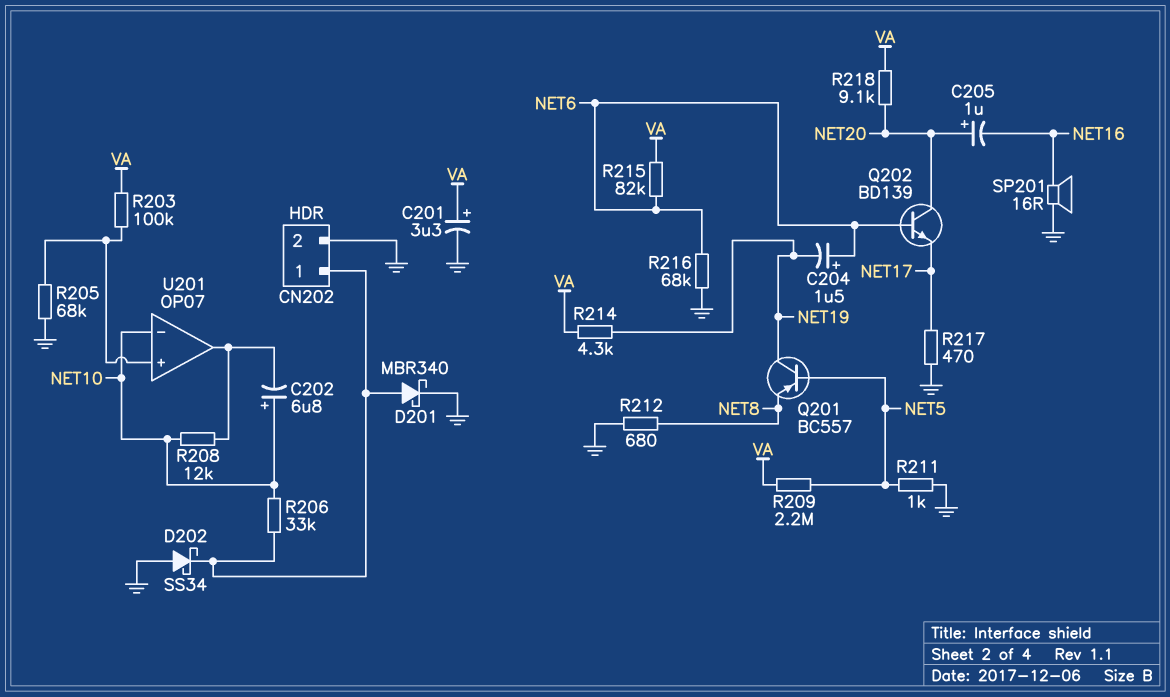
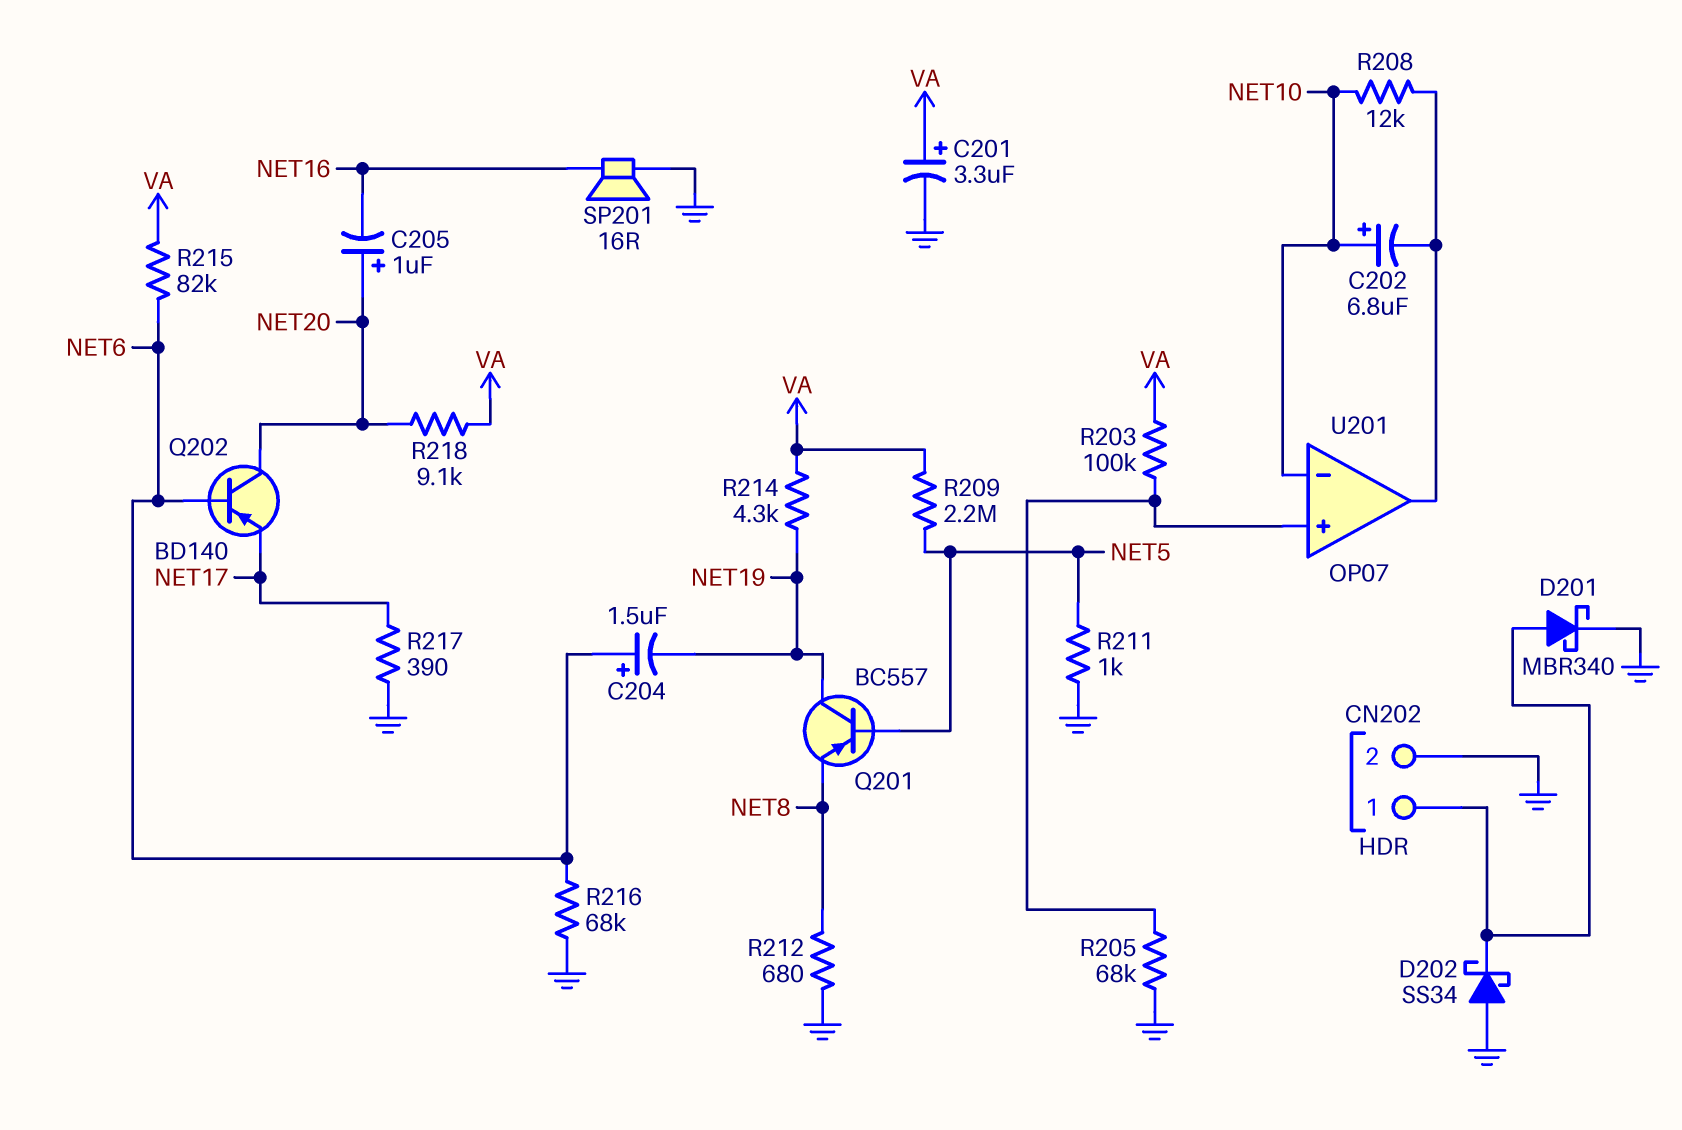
Q202: NPN BD139 (B NET6, C NET20, E NET17) -> PNP BD140 (B NET6, C NET20, E NET17)
R206: 33k (CN202/1, NET10) -> none
R217: 470 (GND, NET17) -> 390 (GND, NET17)

